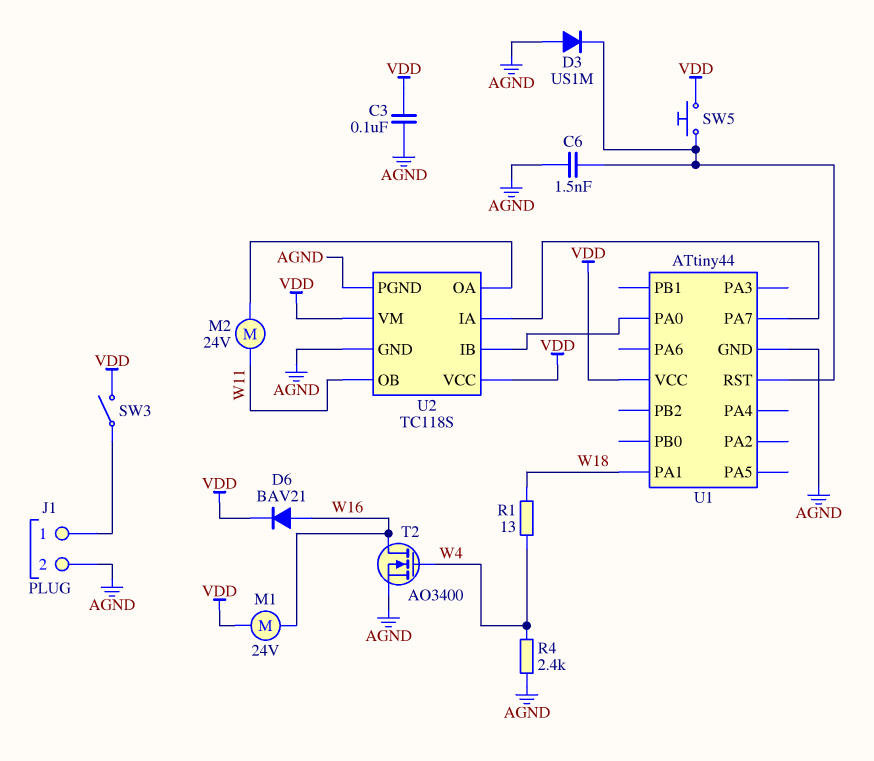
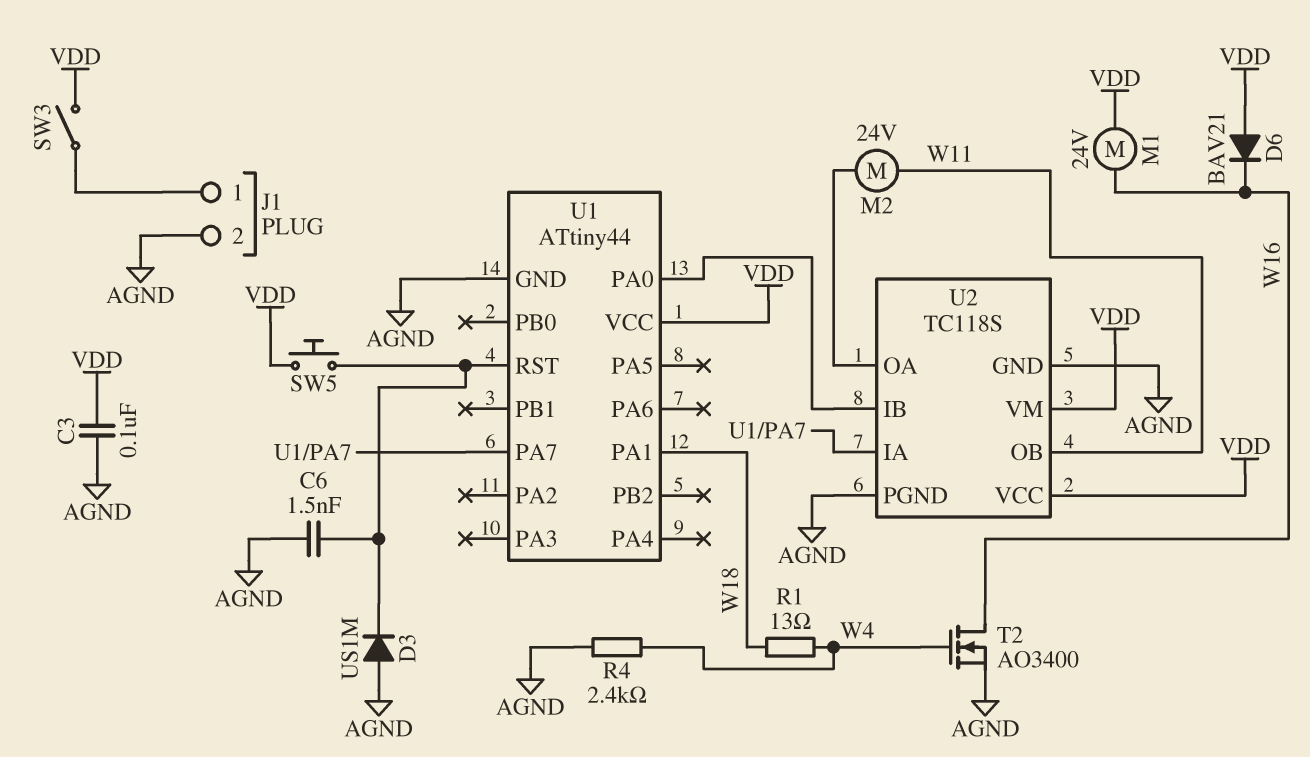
D6: diode BAV21 (A W16, K VDD) -> diode BAV21 (A VDD, K W16)

